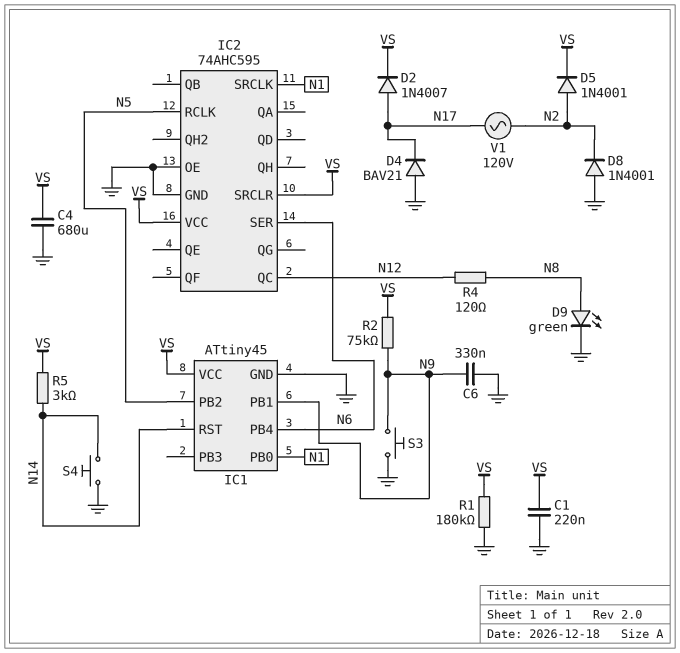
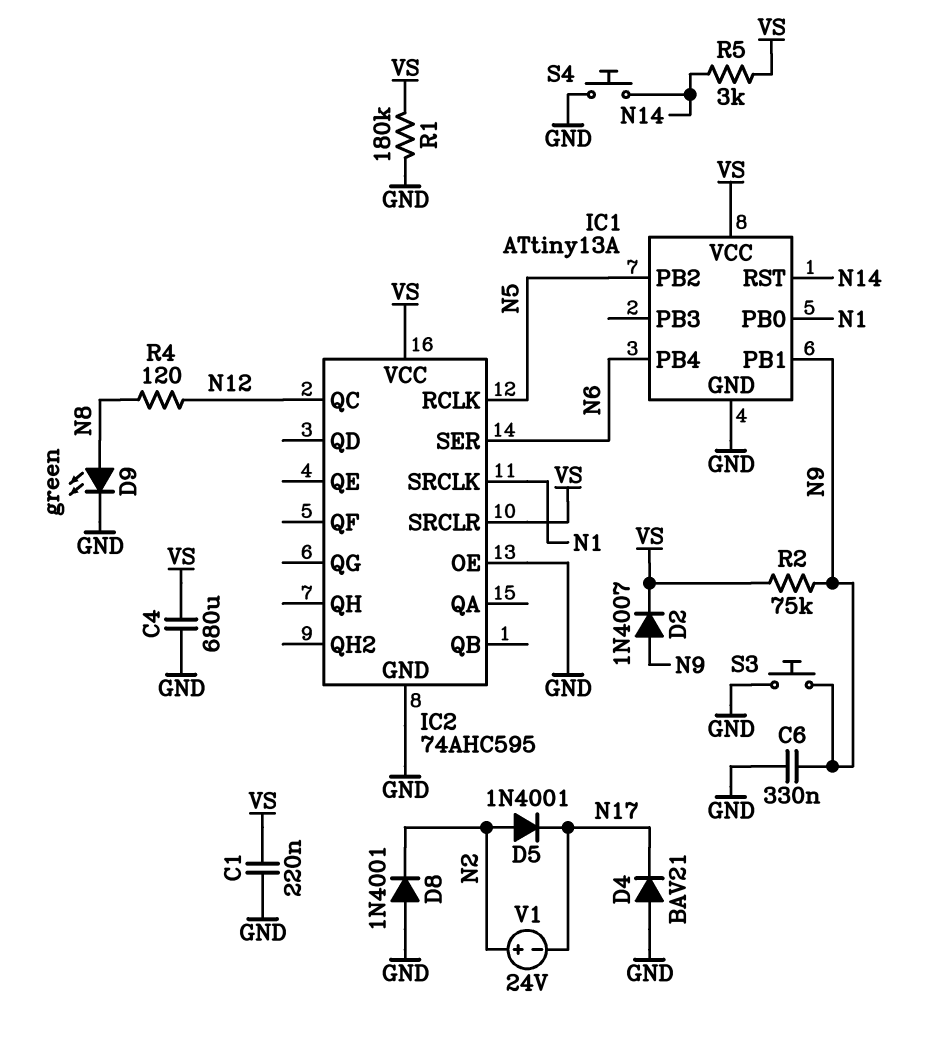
D2: diode 1N4007 (A N17, K VS) -> diode 1N4007 (A N9, K VS)
D5: diode 1N4001 (A N2, K VS) -> diode 1N4001 (A N2, K N17)
IC1: ATtiny45 -> ATtiny13A
V1: AC 120V (N2, N17) -> 24V (plus N2, minus N17)

